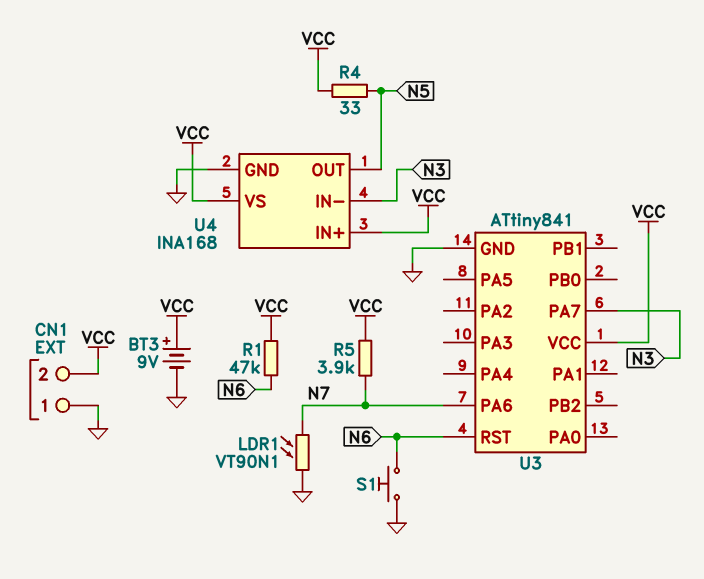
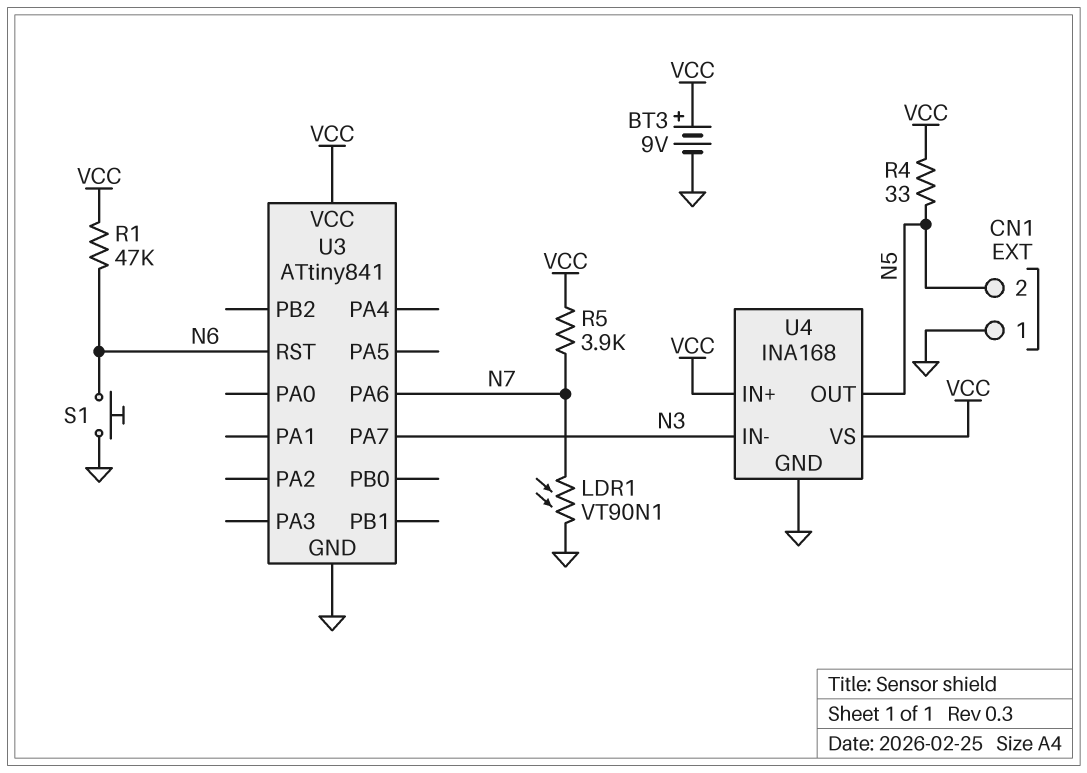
CN1 pin 2: VCC -> N5

